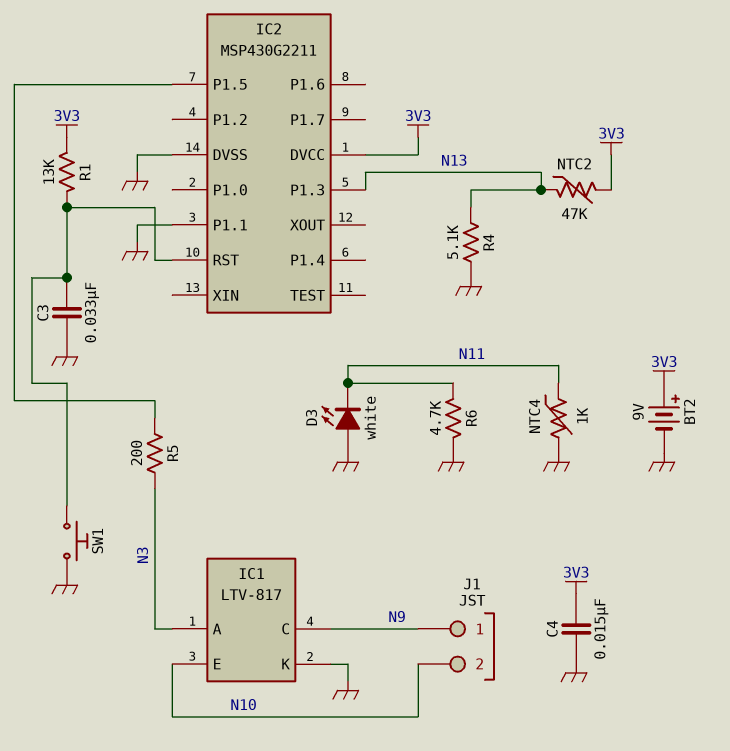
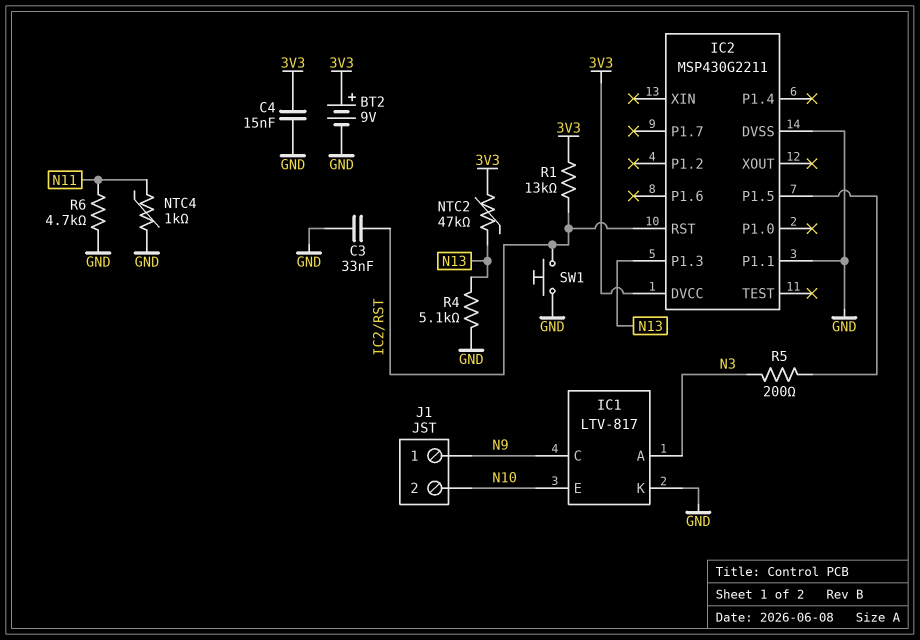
D3: LED white (A GND, K N11) -> none

